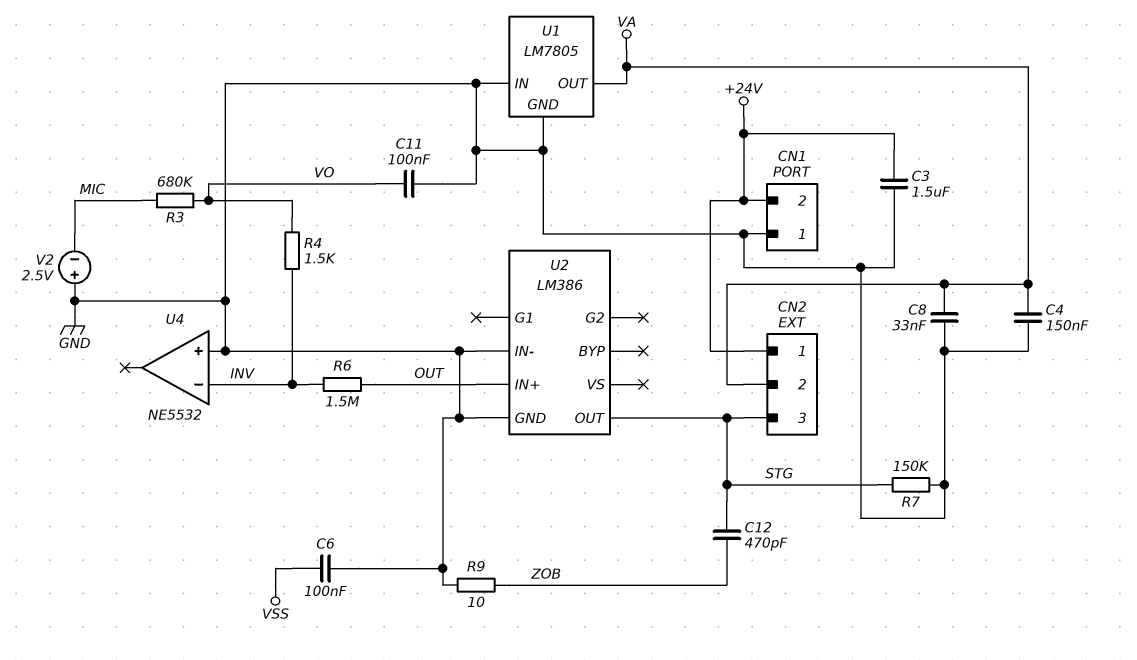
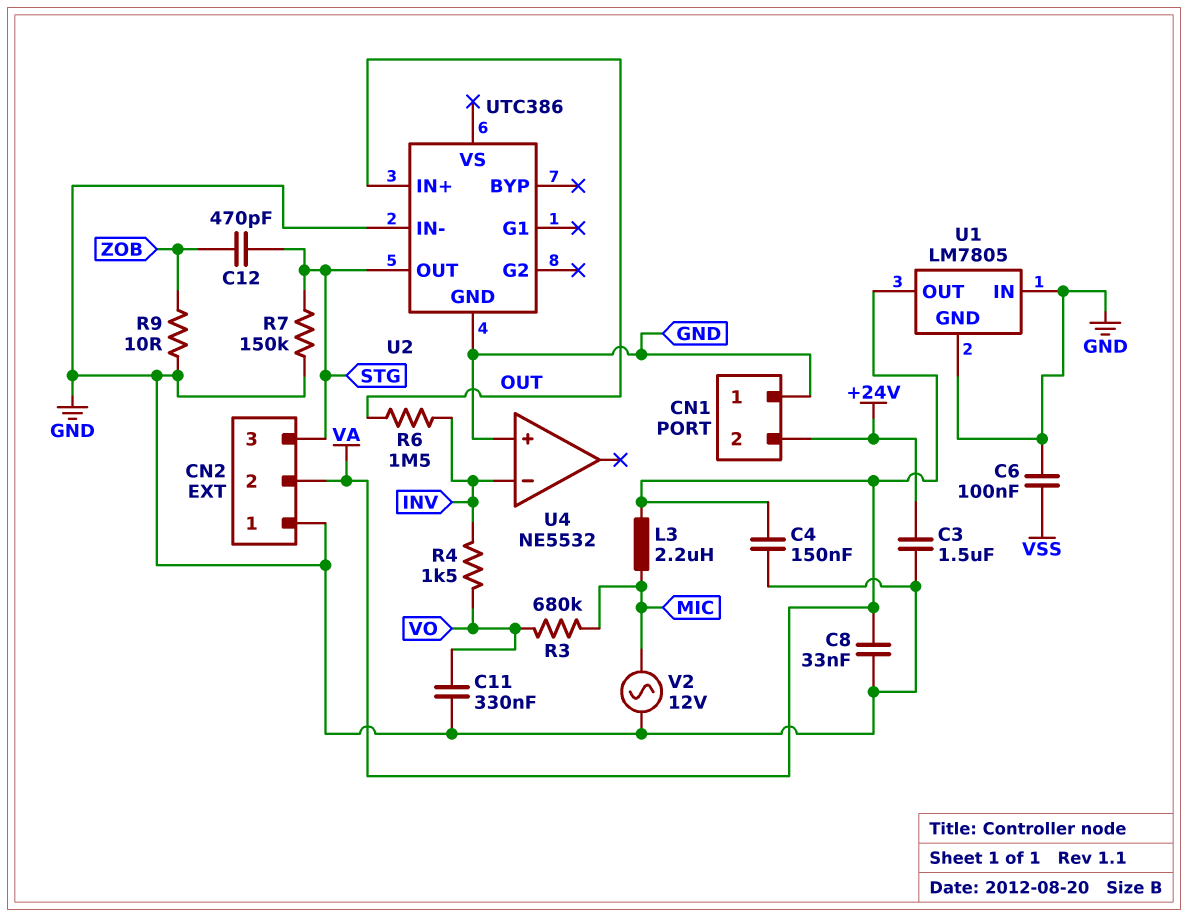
C11: 100nF (GND, VO) -> 330nF (GND, VO)
CN2 pin 1: +24V -> GND
L3: none -> 2.2uH (MIC, VA)
U2: LM386 -> UTC386
V2: 2.5V (plus GND, minus MIC) -> AC 12V (GND, MIC)

